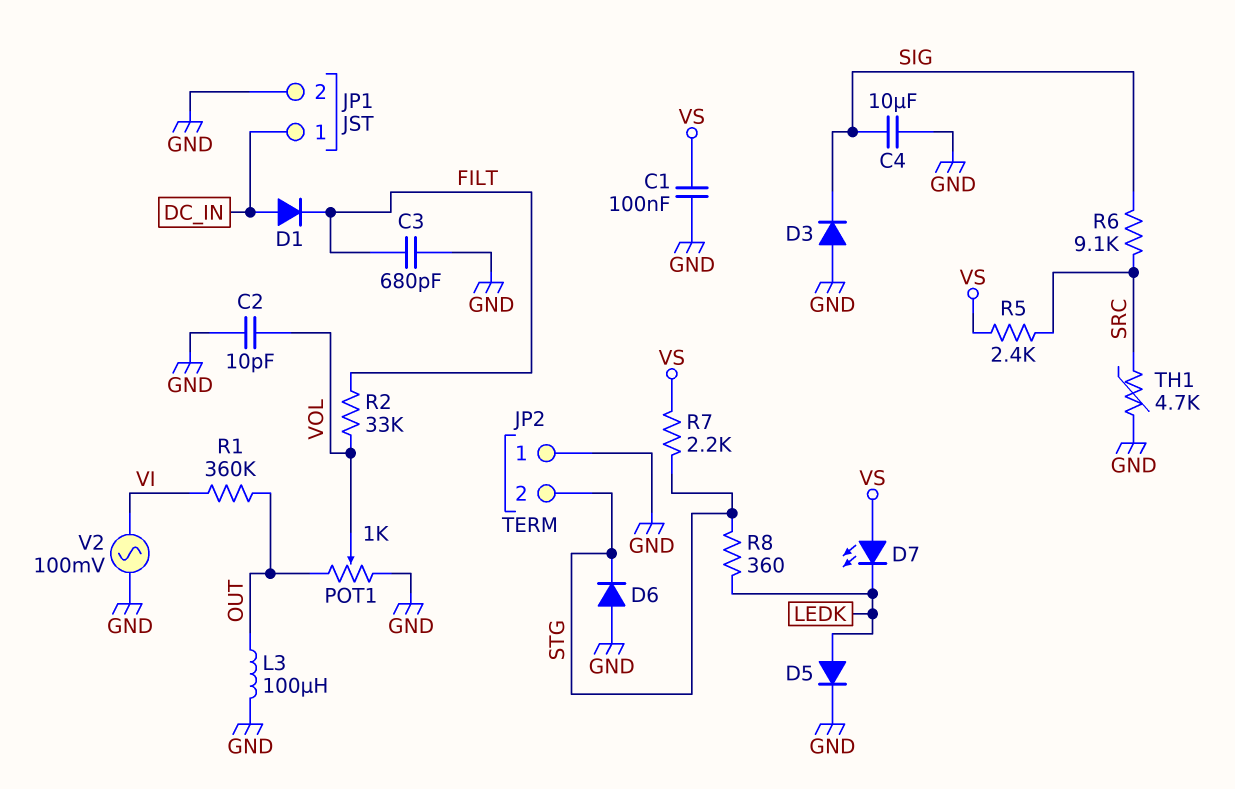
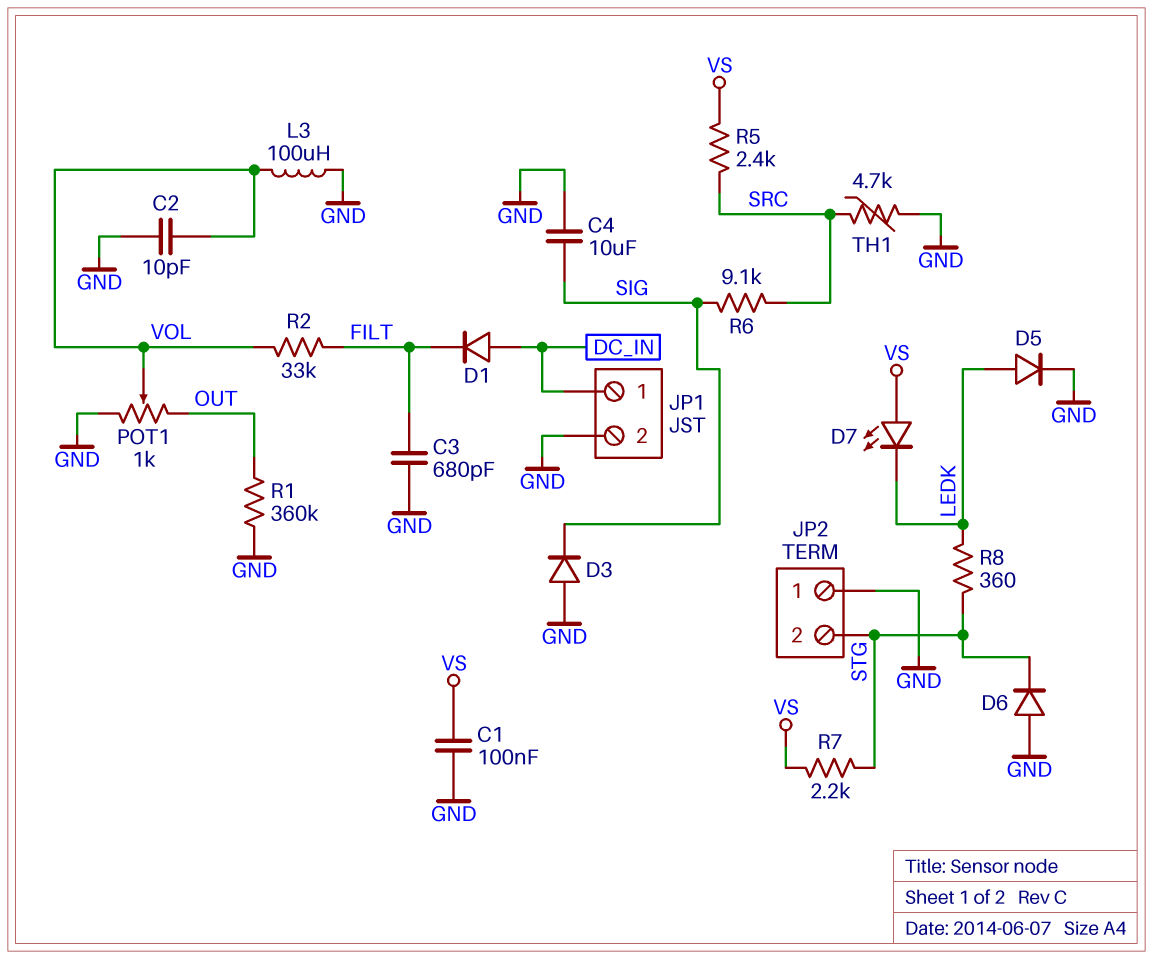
L3: 100uH (GND, OUT) -> 100uH (GND, VOL)
R1: 360k (OUT, VI) -> 360k (GND, OUT)
V2: AC 100mV (GND, VI) -> none

